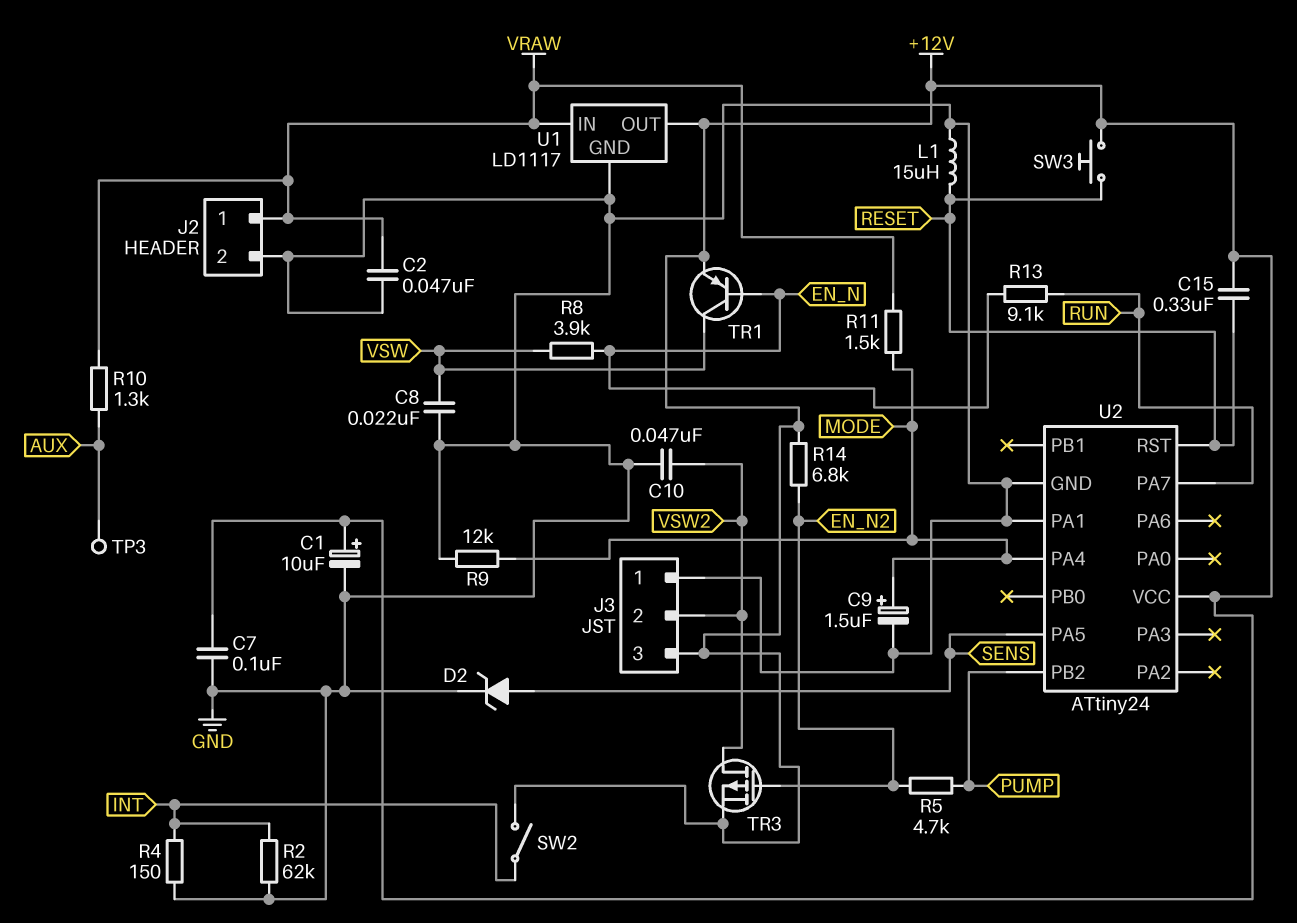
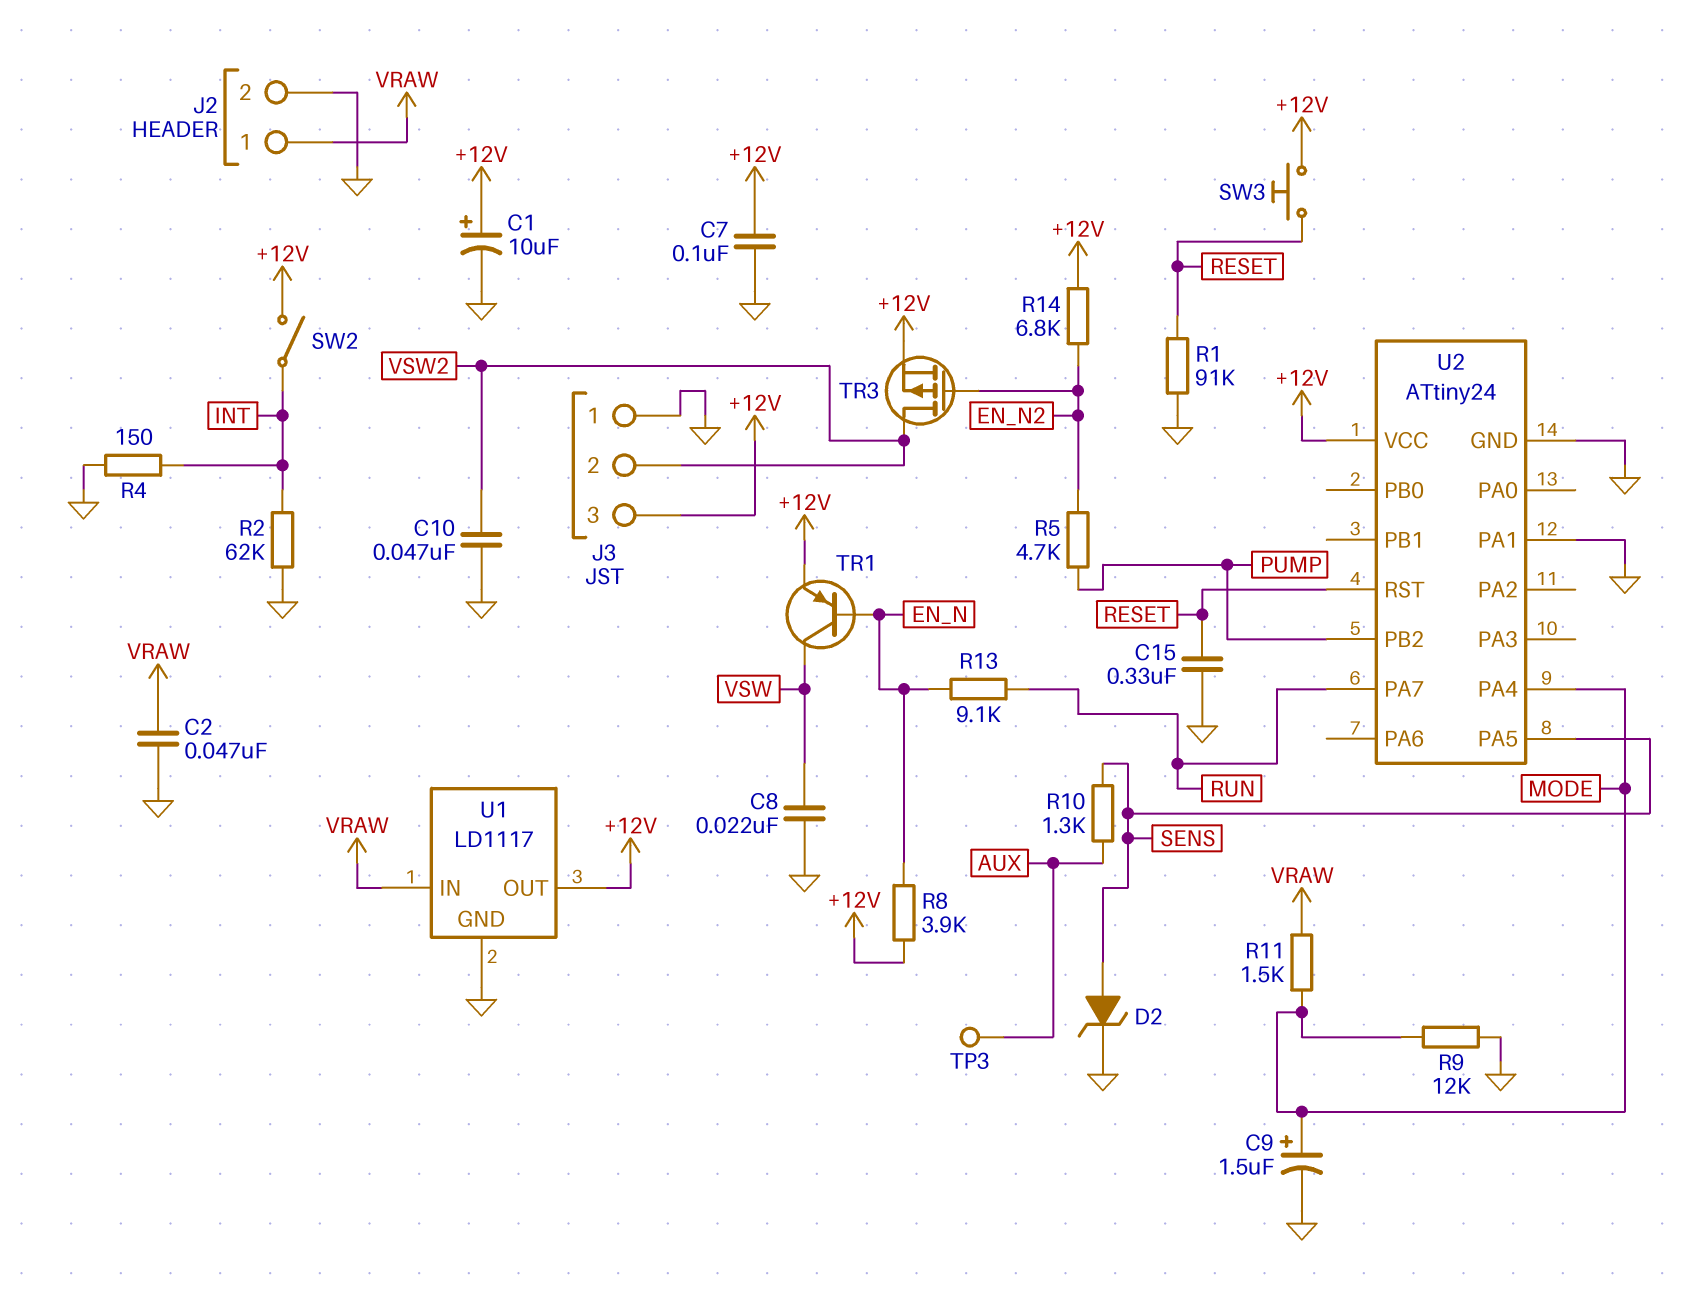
C15: 330nF (+12V, RESET) -> 330nF (GND, RESET)
L1: 15uH (GND, RESET) -> none
R1: none -> 91k (GND, RESET)
R8: 3.9k (EN_N, VSW) -> 3.9k (+12V, EN_N)
R10: 1.3k (AUX, VRAW) -> 1.3k (AUX, SENS)

